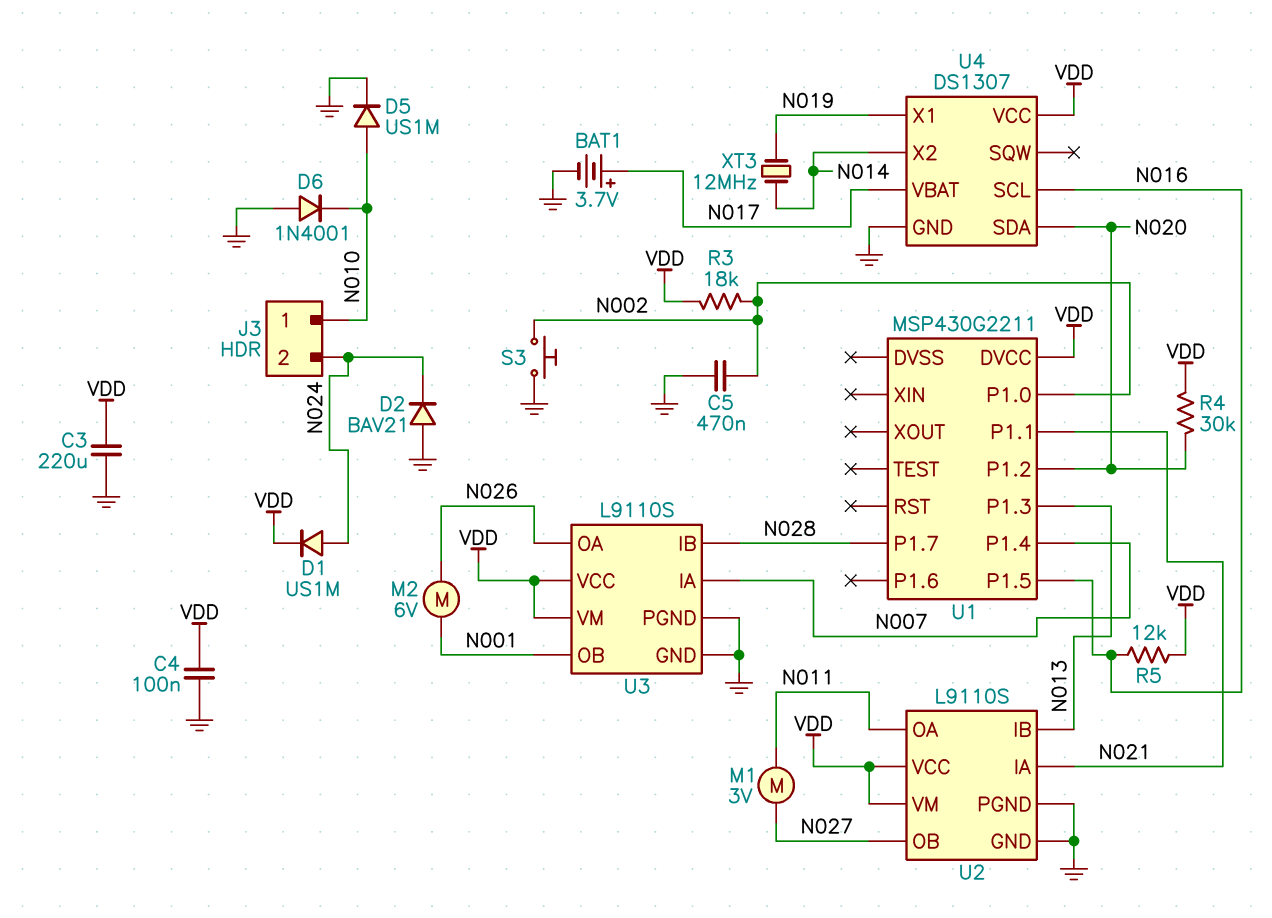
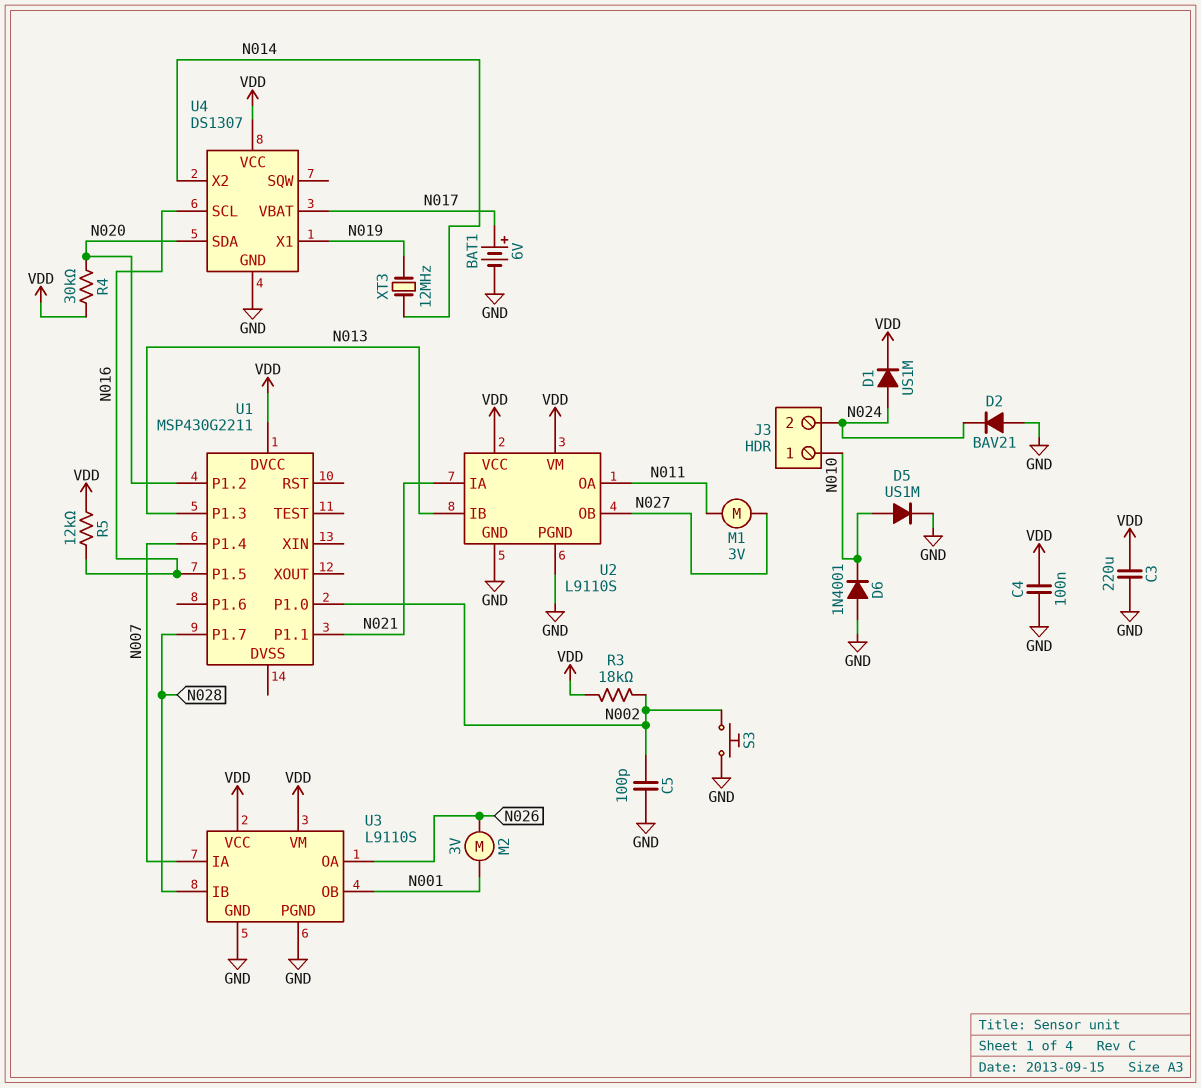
BAT1: 3.7V (plus N017, minus GND) -> 6V (plus N017, minus GND)
C5: 470nF (GND, N002) -> 100pF (GND, N002)
M2: motor 6V (N001, N026) -> motor 3V (N001, N026)

